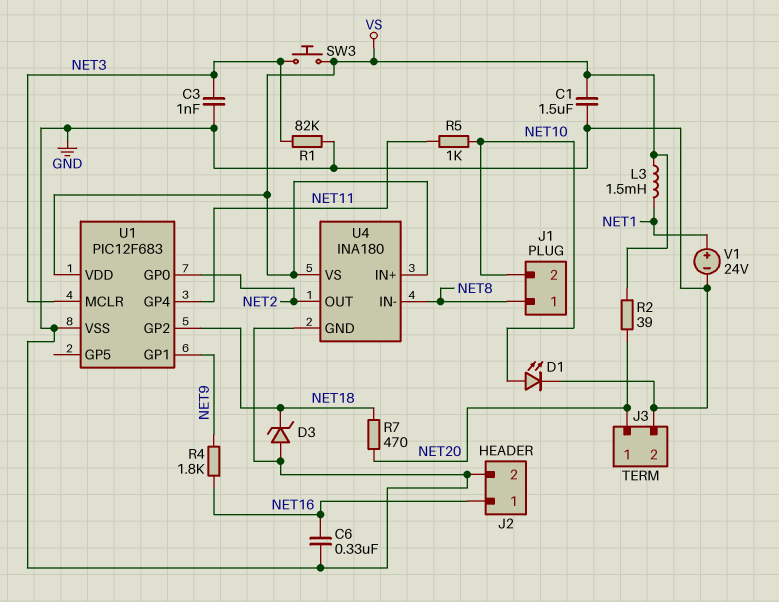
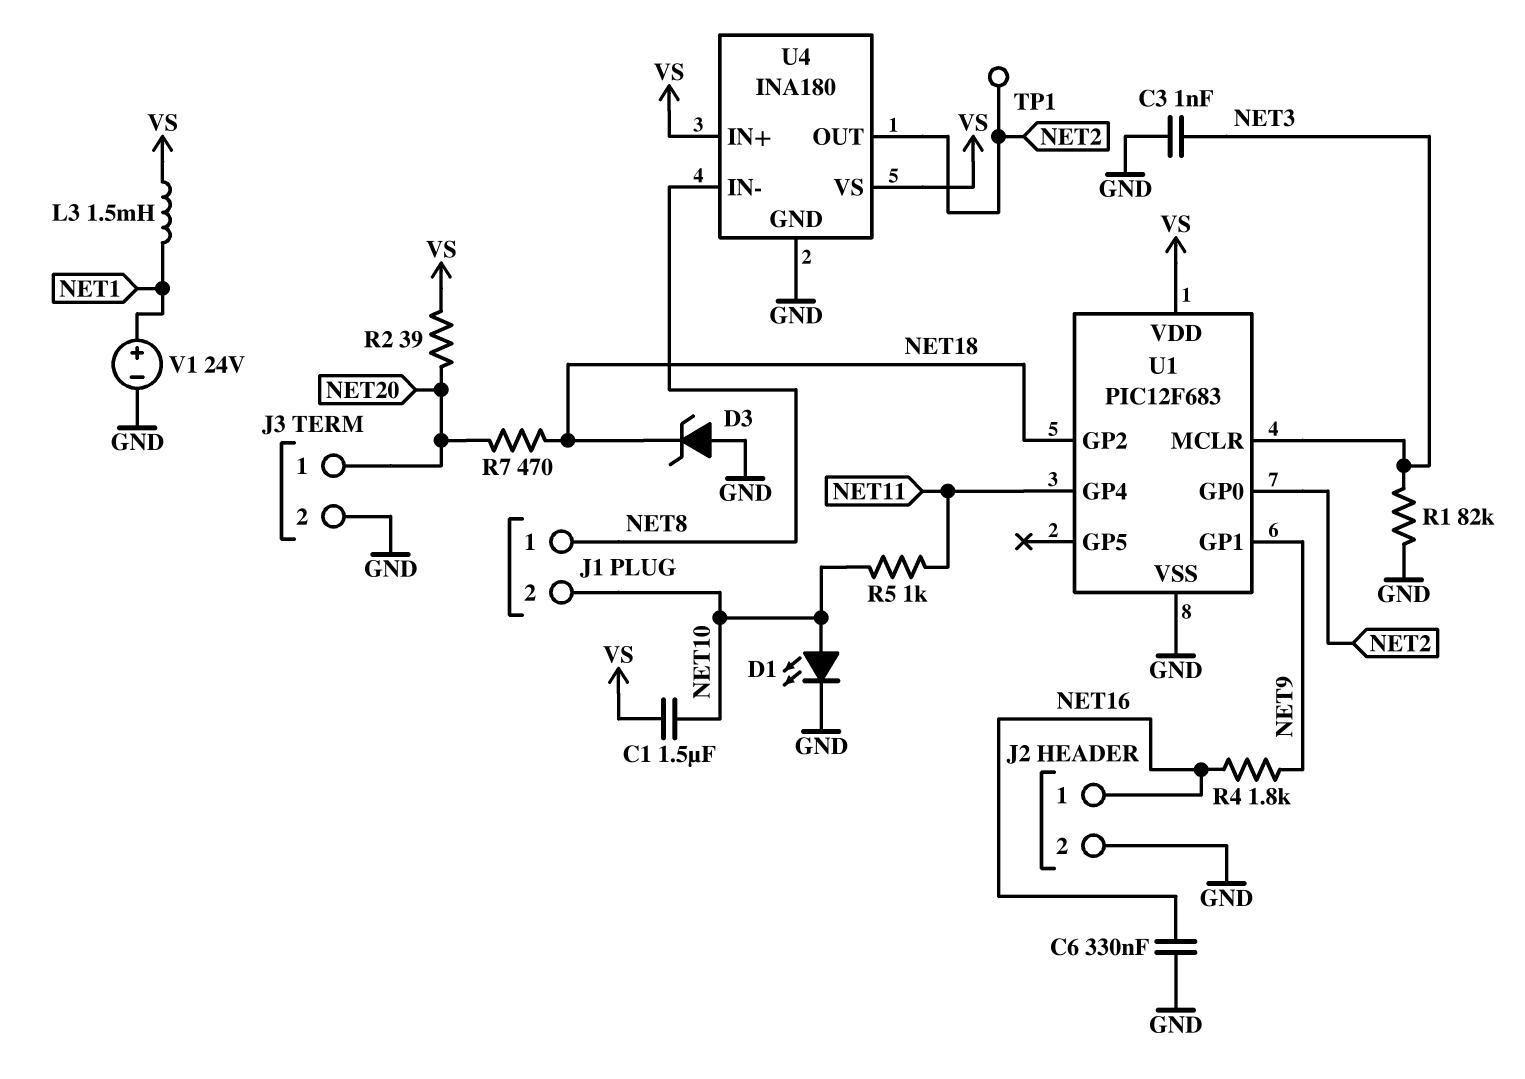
C1: 1.5uF (GND, VS) -> 1.5uF (NET10, VS)
SW3: button (NET3, VS) -> none
TP1: none -> test point (NET2)

